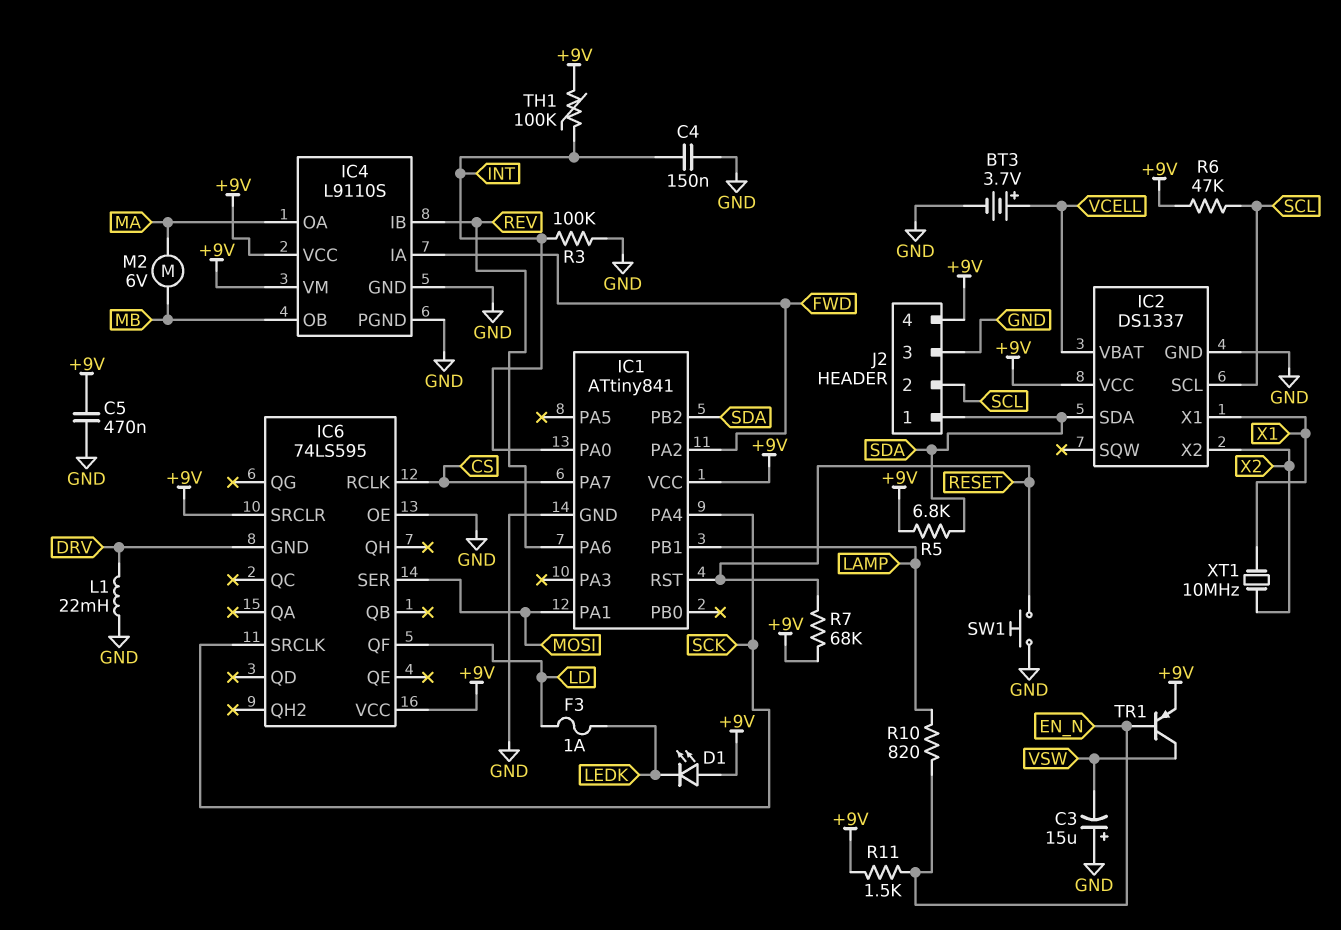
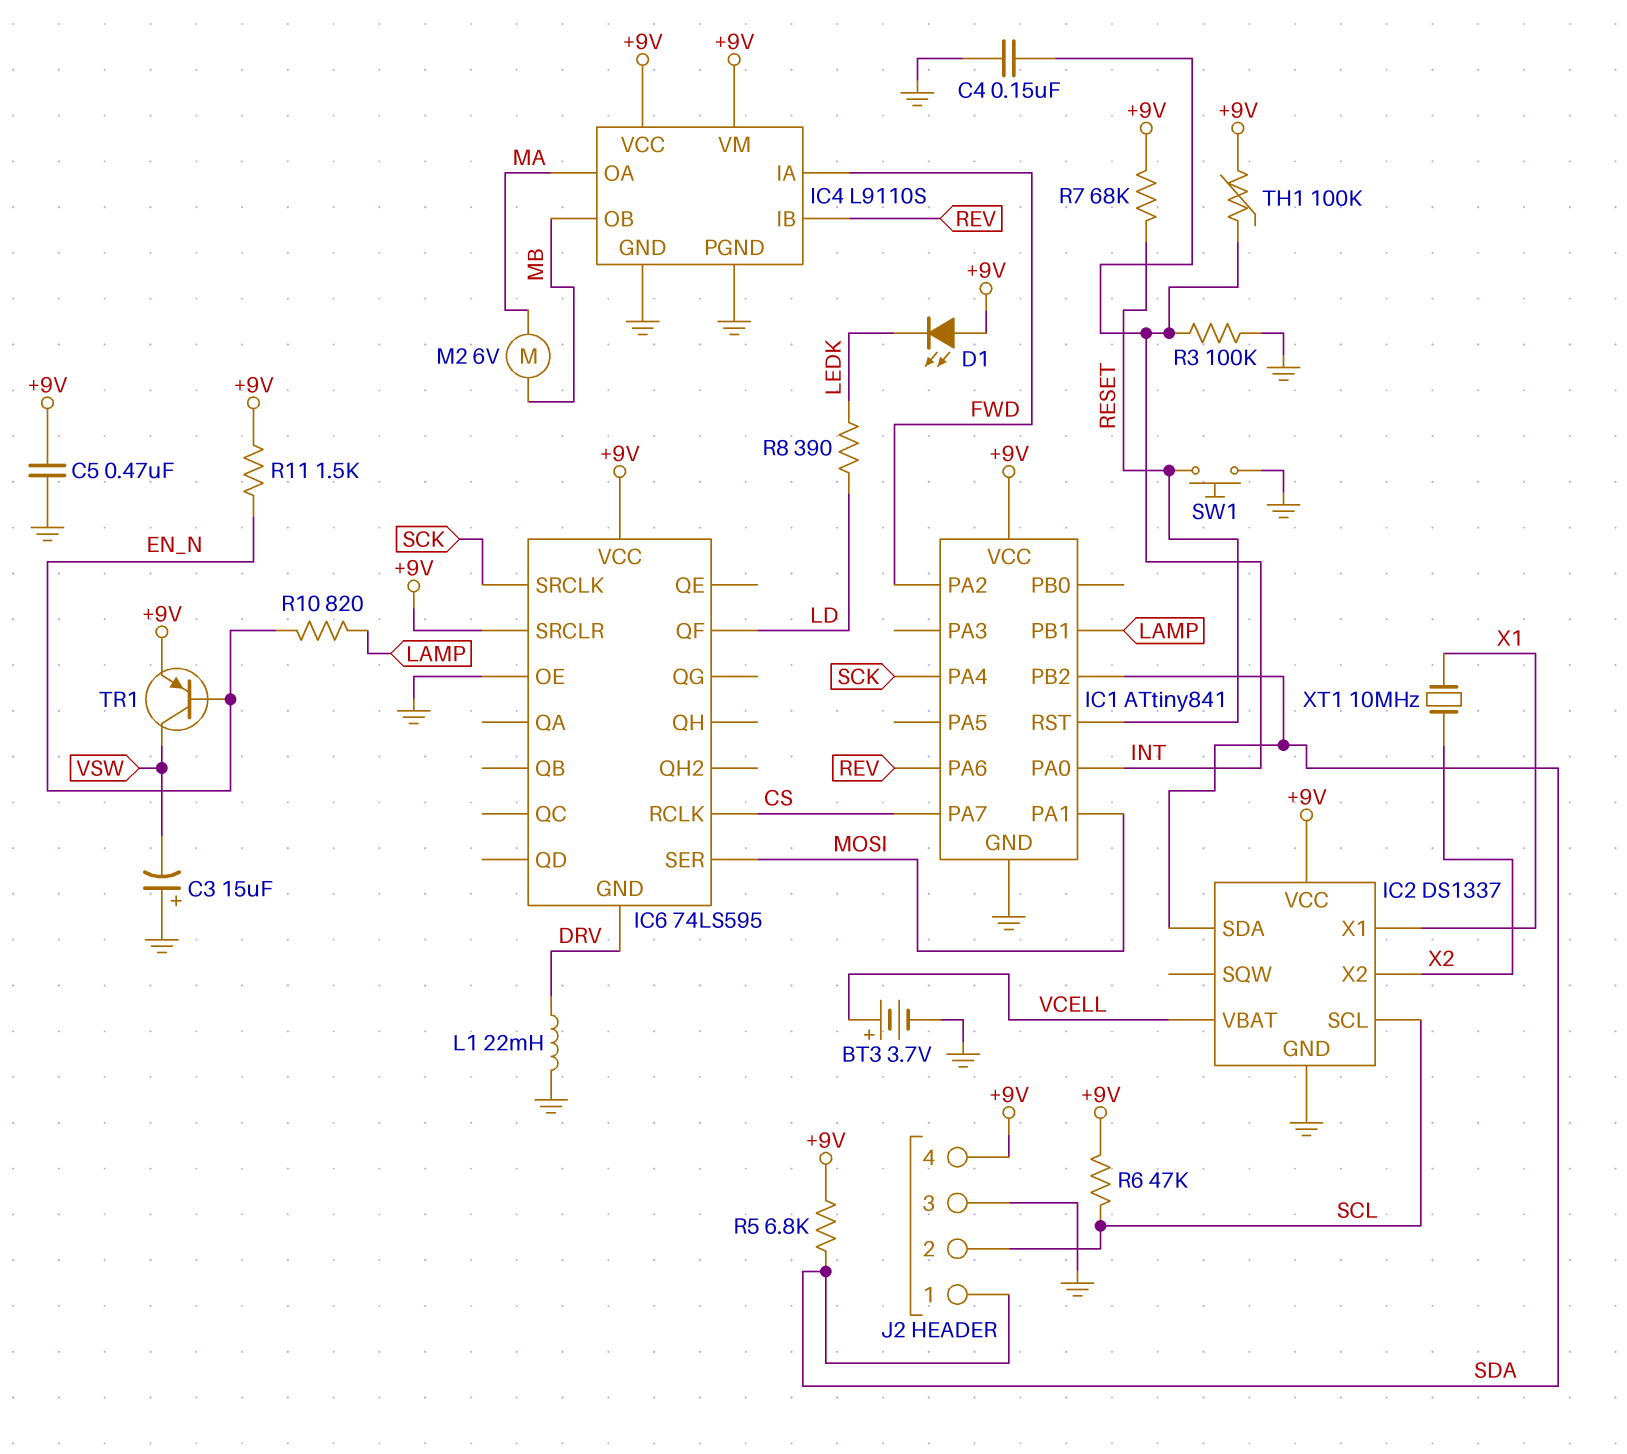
F3: 1A (LD, LEDK) -> none
R8: none -> 390 (LD, LEDK)

